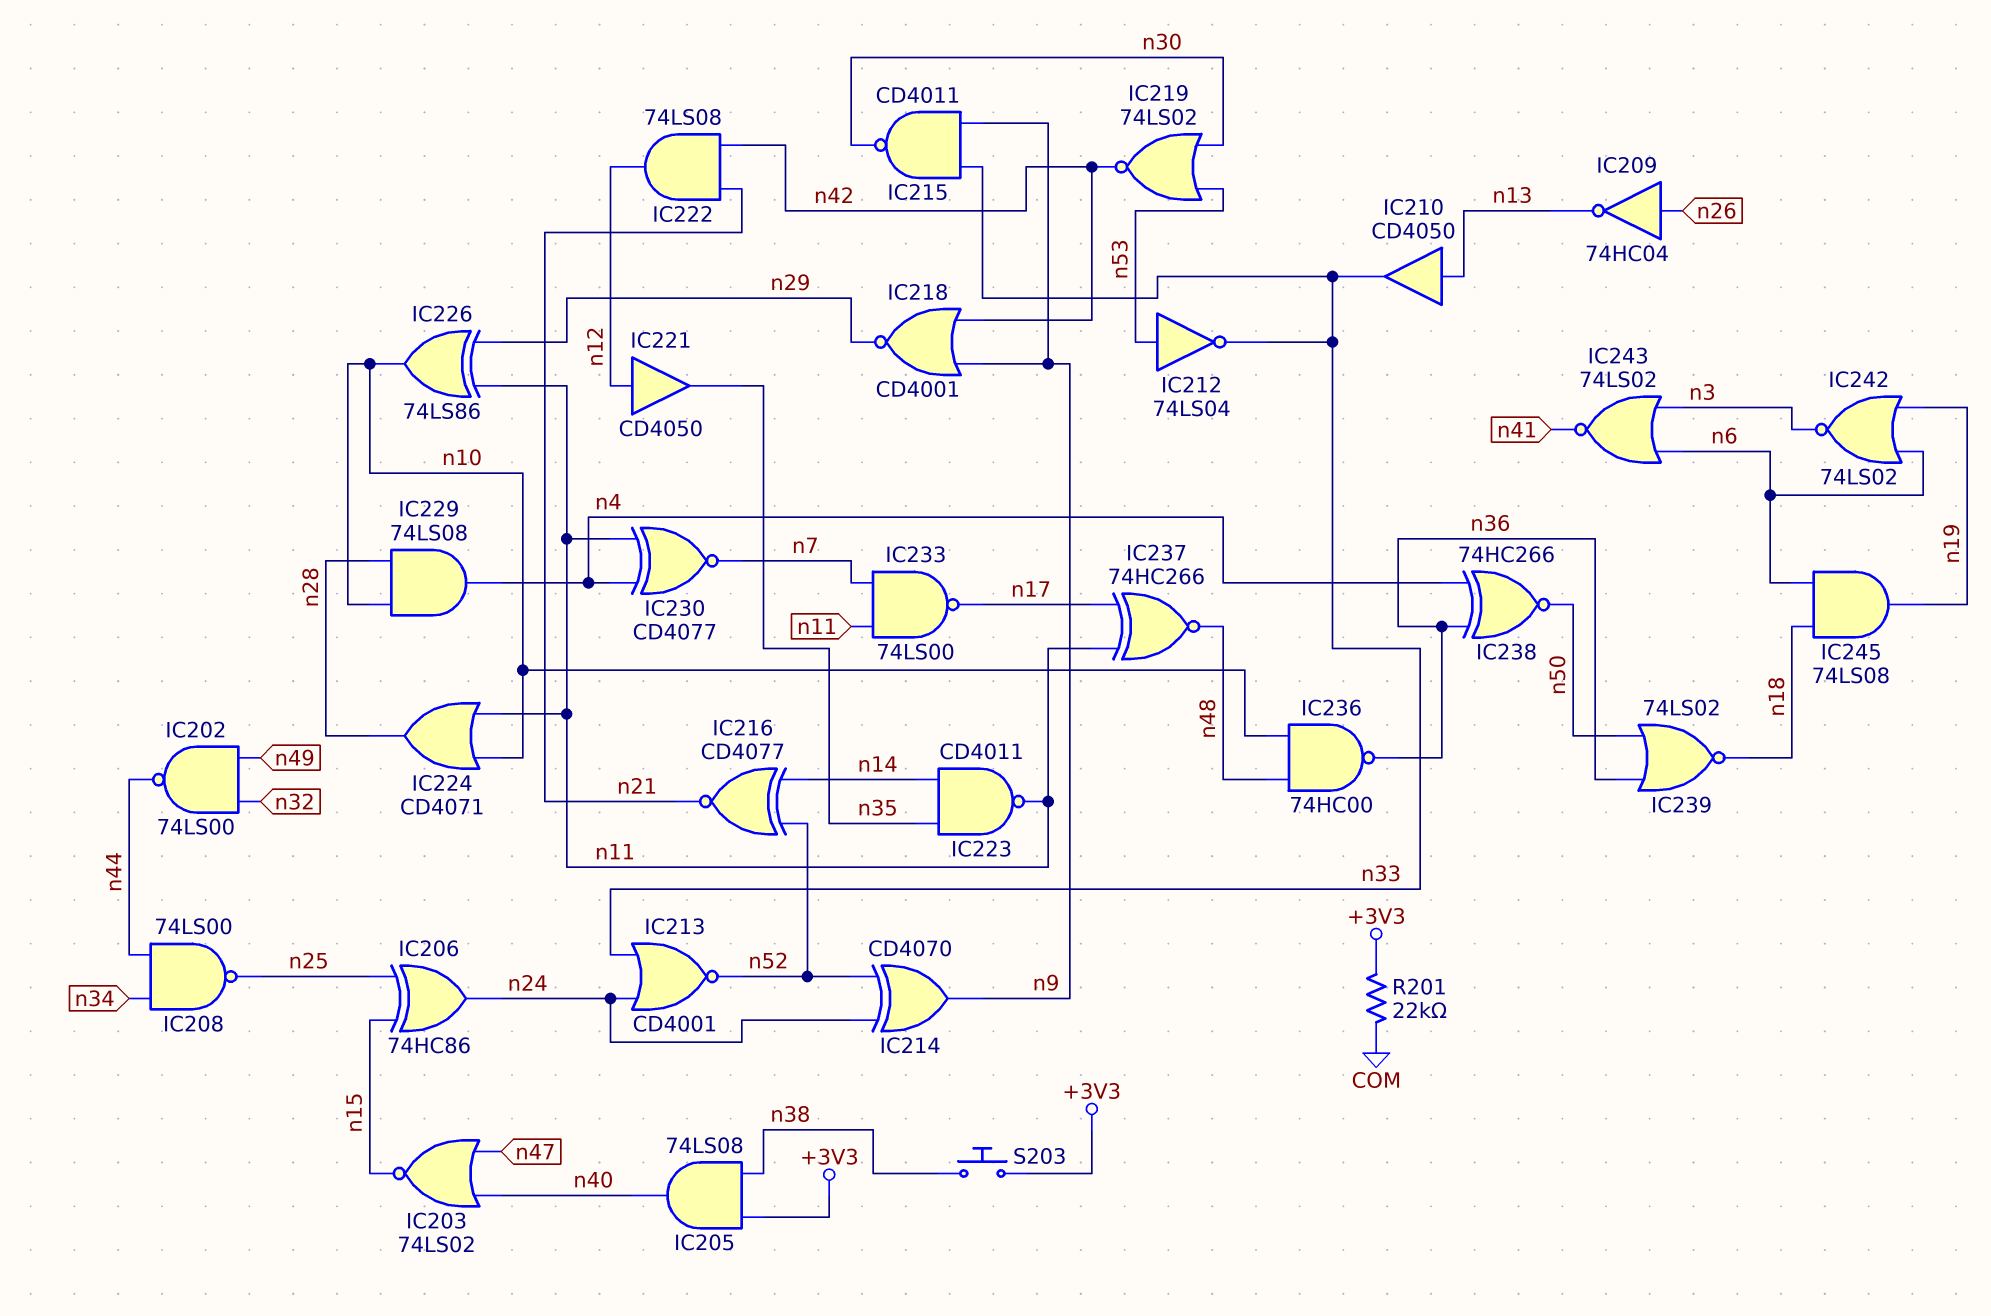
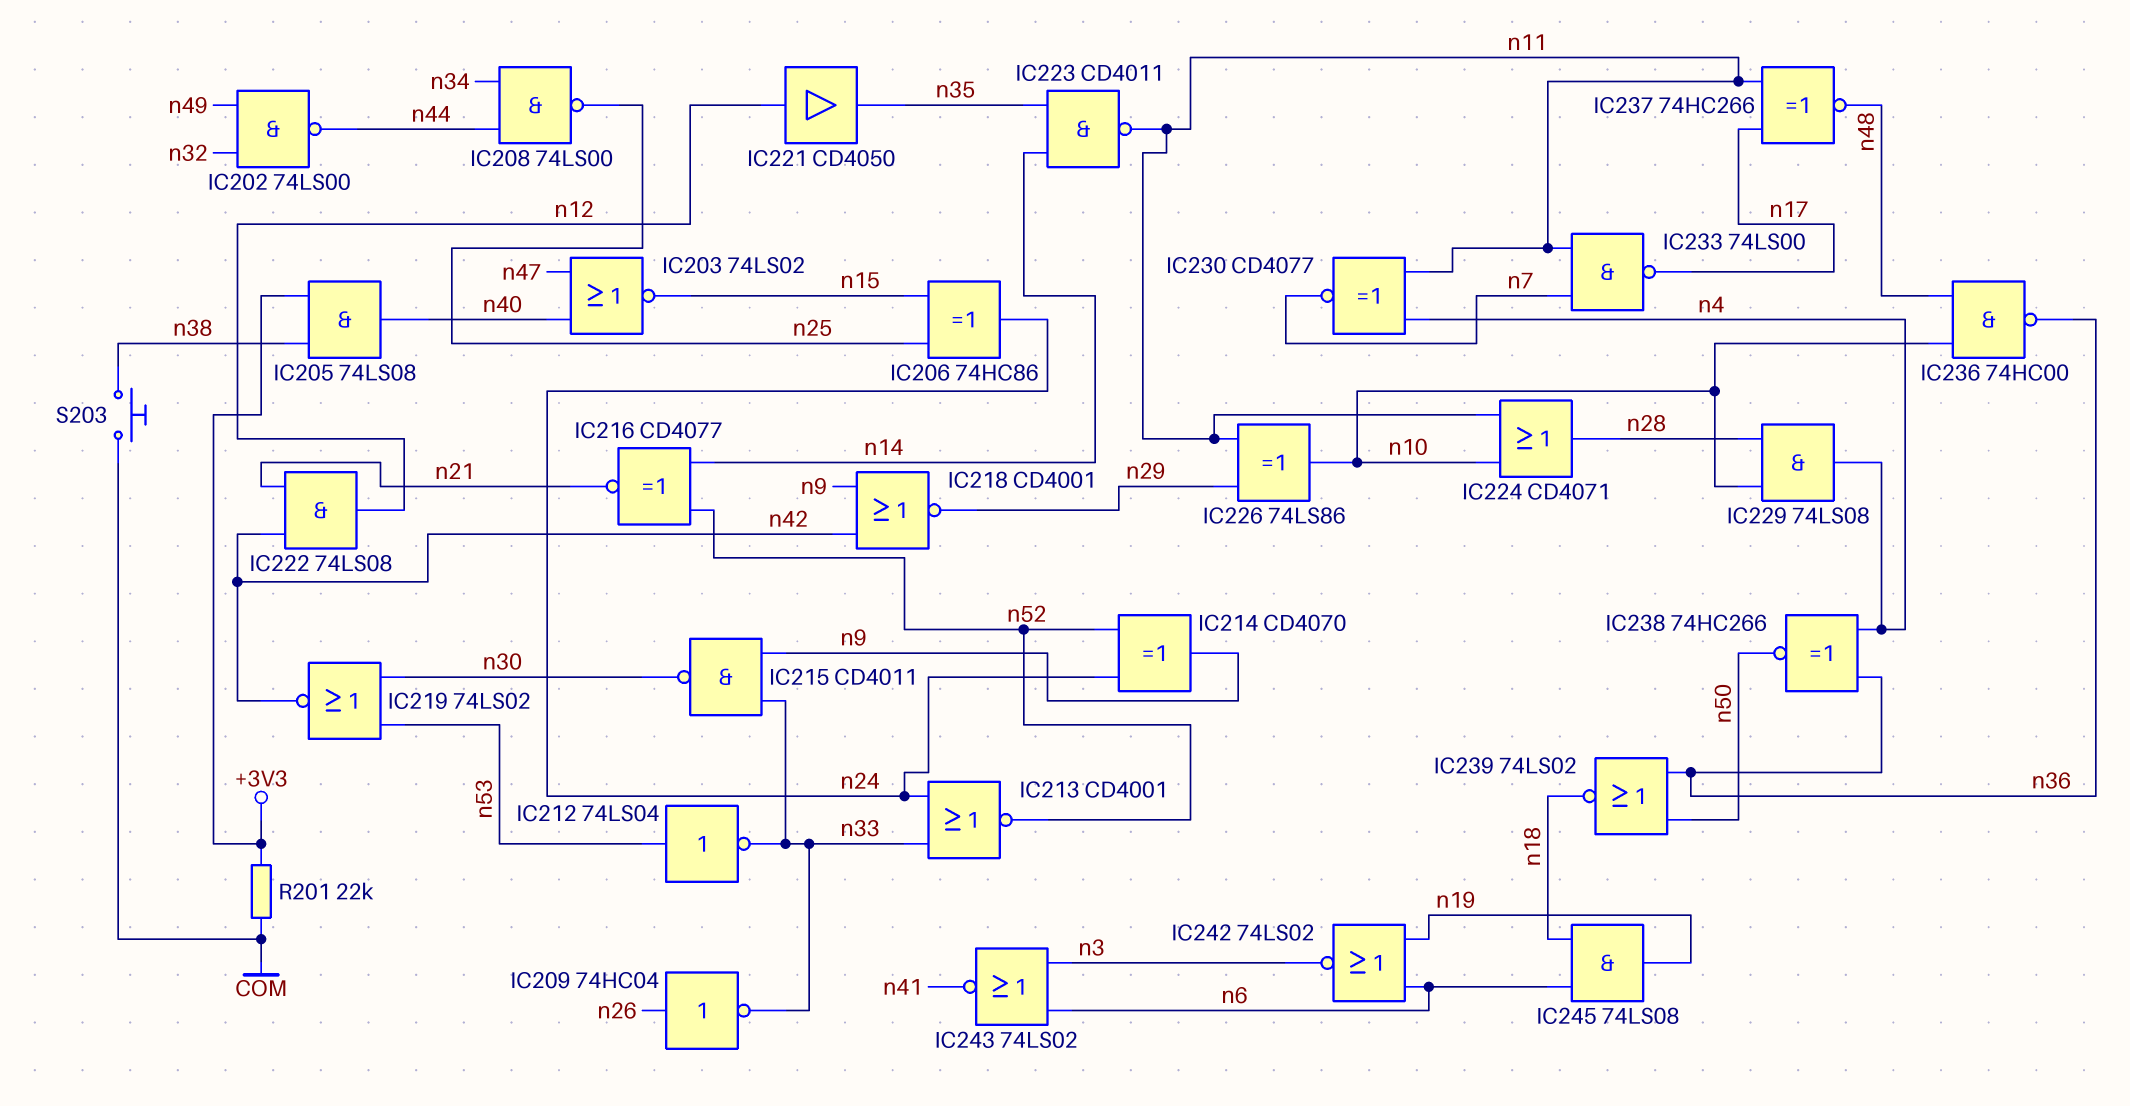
IC209: NOT 74HC04 (in n26, out n13) -> NOT 74HC04 (in n26, out n33)
IC210: buffer CD4050 (in n13, out n33) -> none
S203: button (+3V3, n38) -> button (COM, n38)

